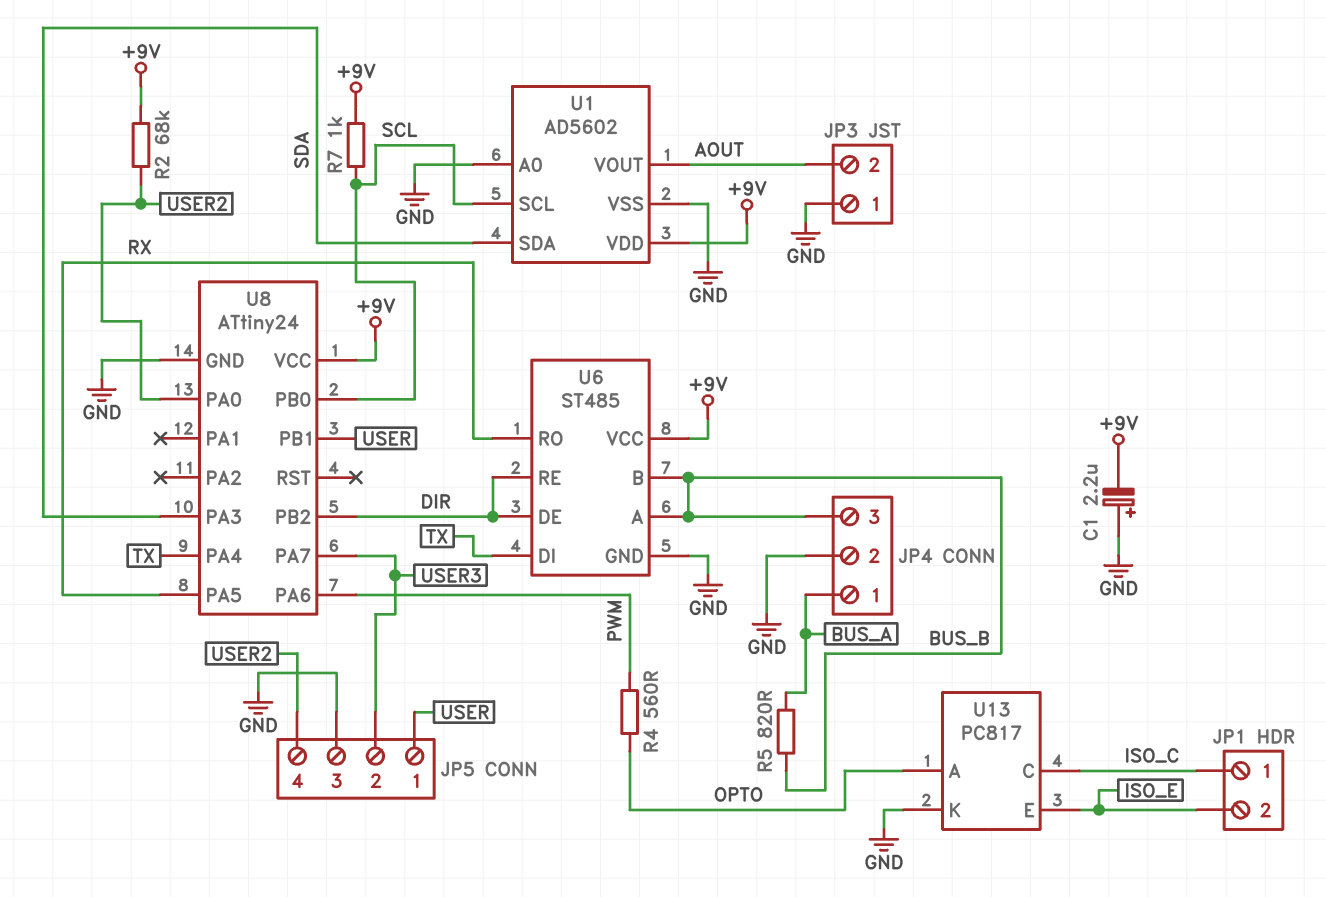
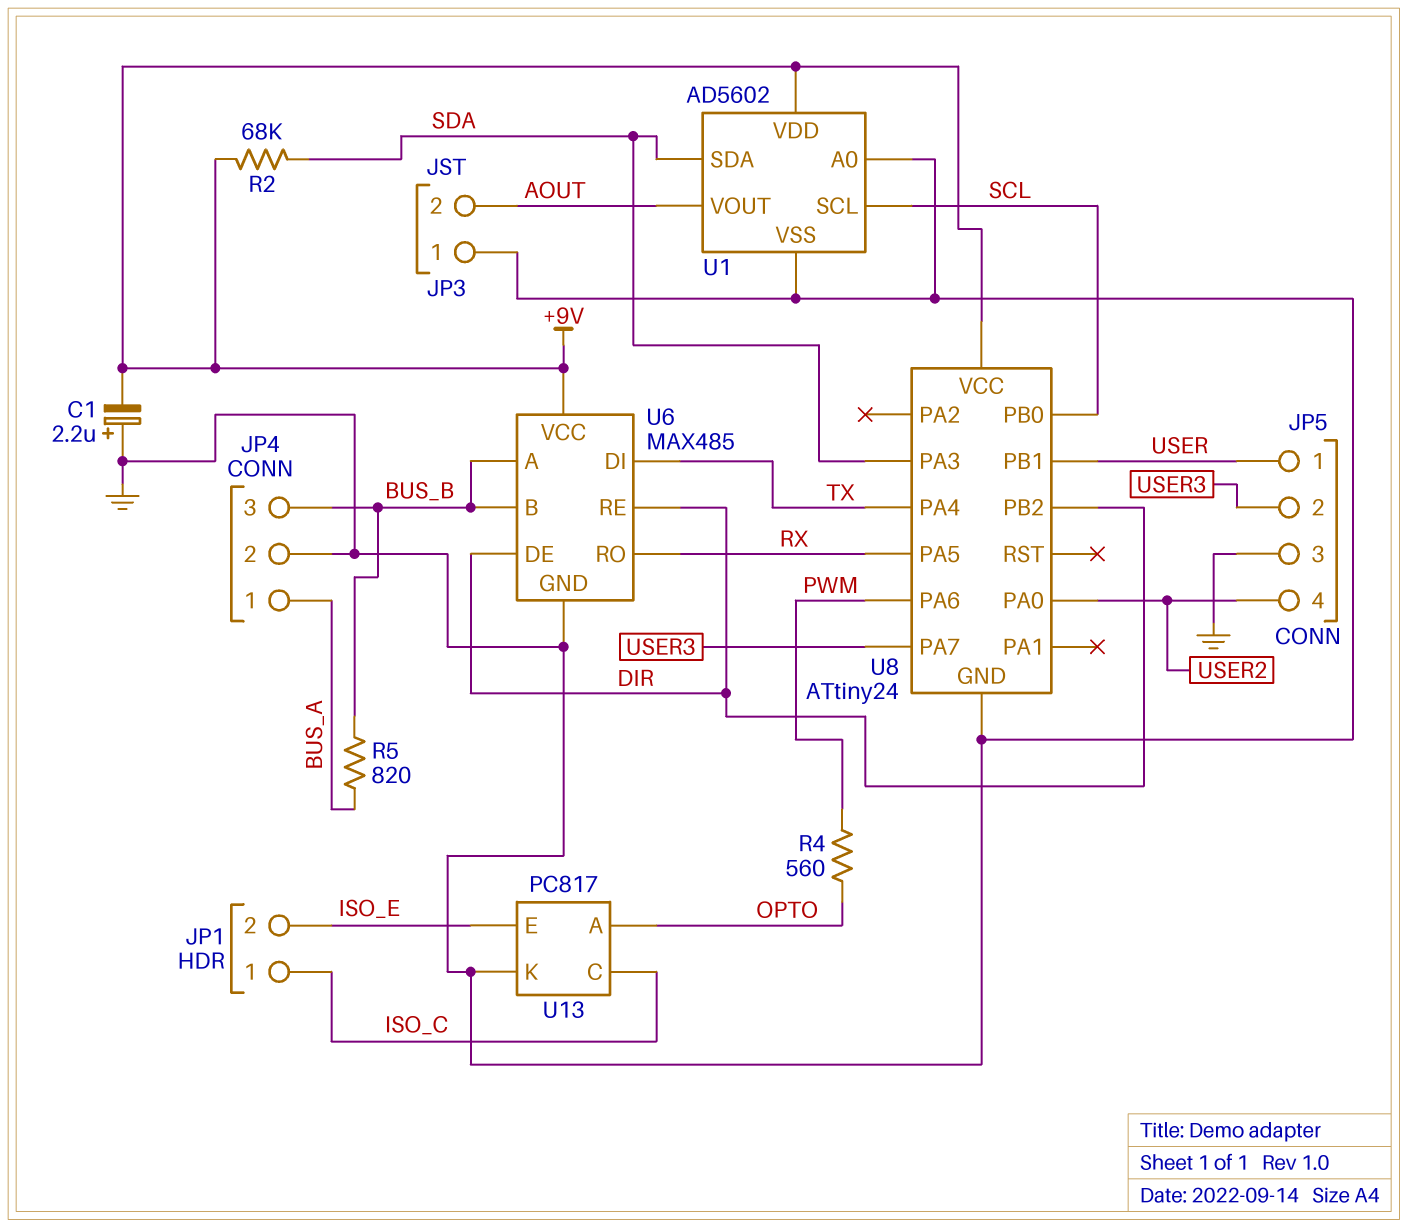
R2: 68k (+9V, USER2) -> 68k (+9V, SDA)
R7: 1k (+9V, SCL) -> none
U6: ST485 -> MAX485

